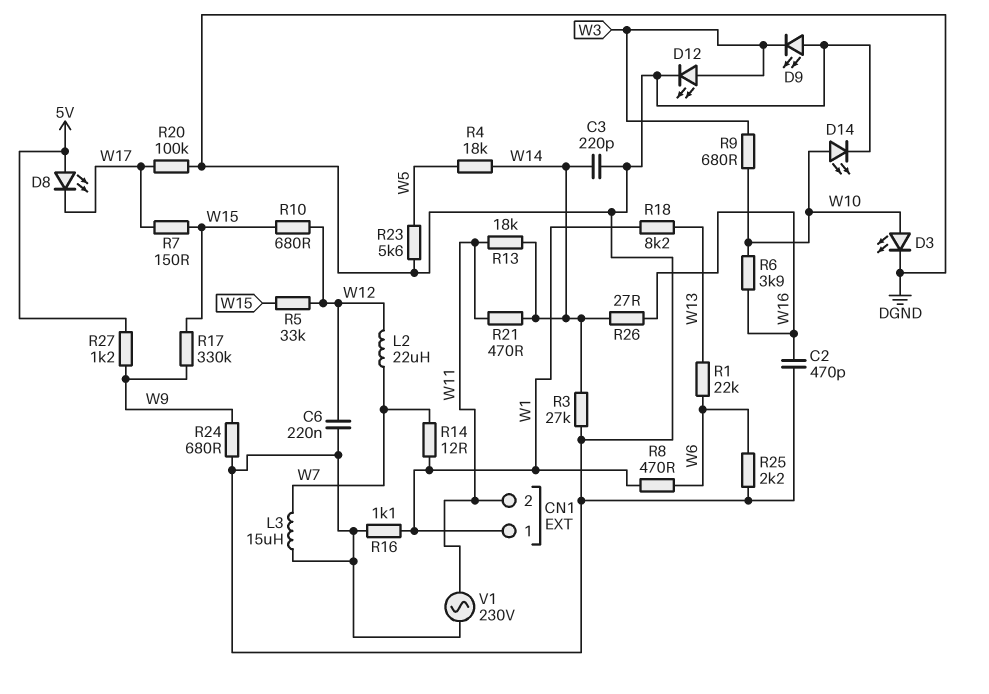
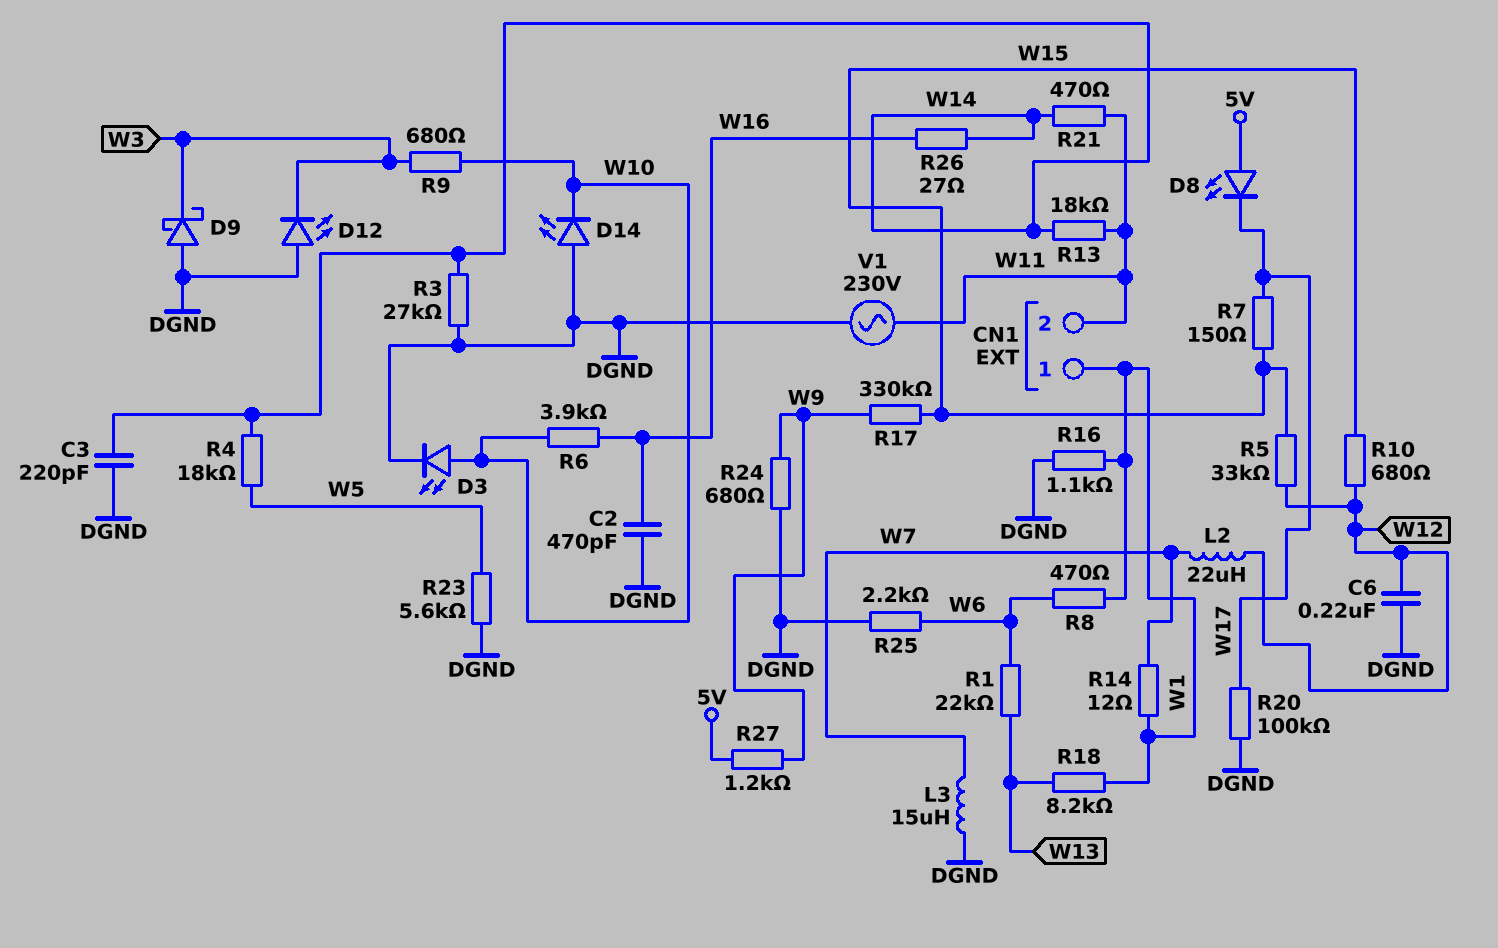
D9: LED (A DGND, K W3) -> schottky (A DGND, K W3)
D12: LED (A W3, K DGND) -> LED (A DGND, K W3)
D14: LED (A W10, K DGND) -> LED (A DGND, K W10)

